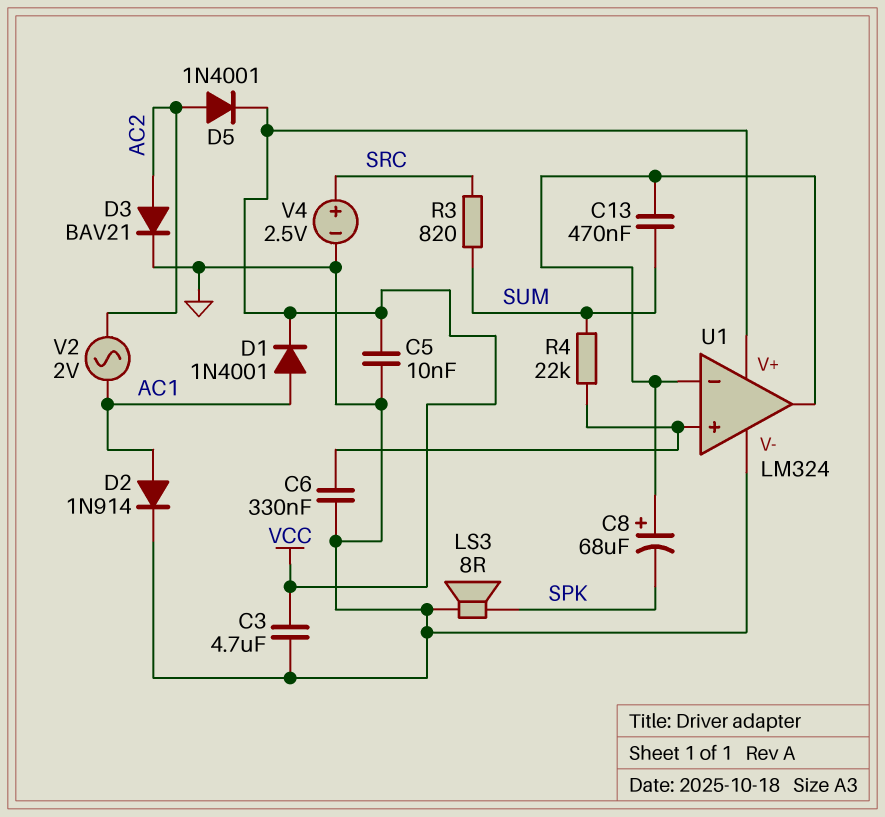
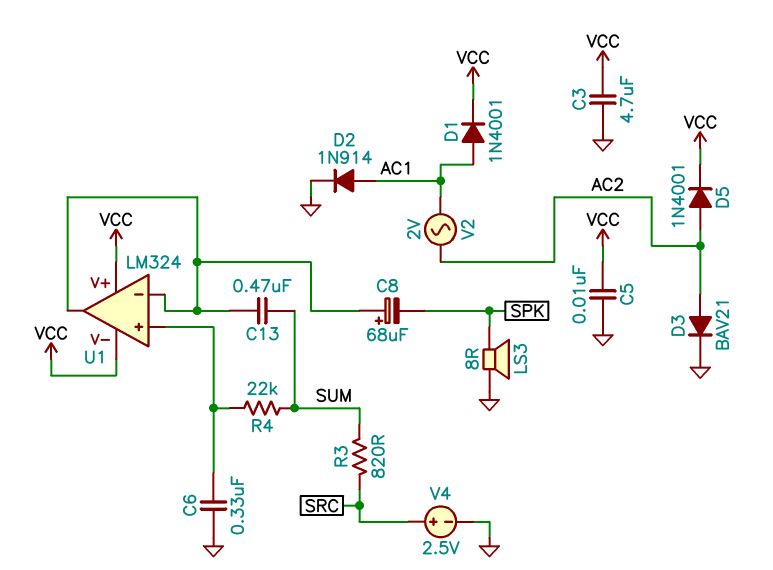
U1 pin V-: GND -> VCC

